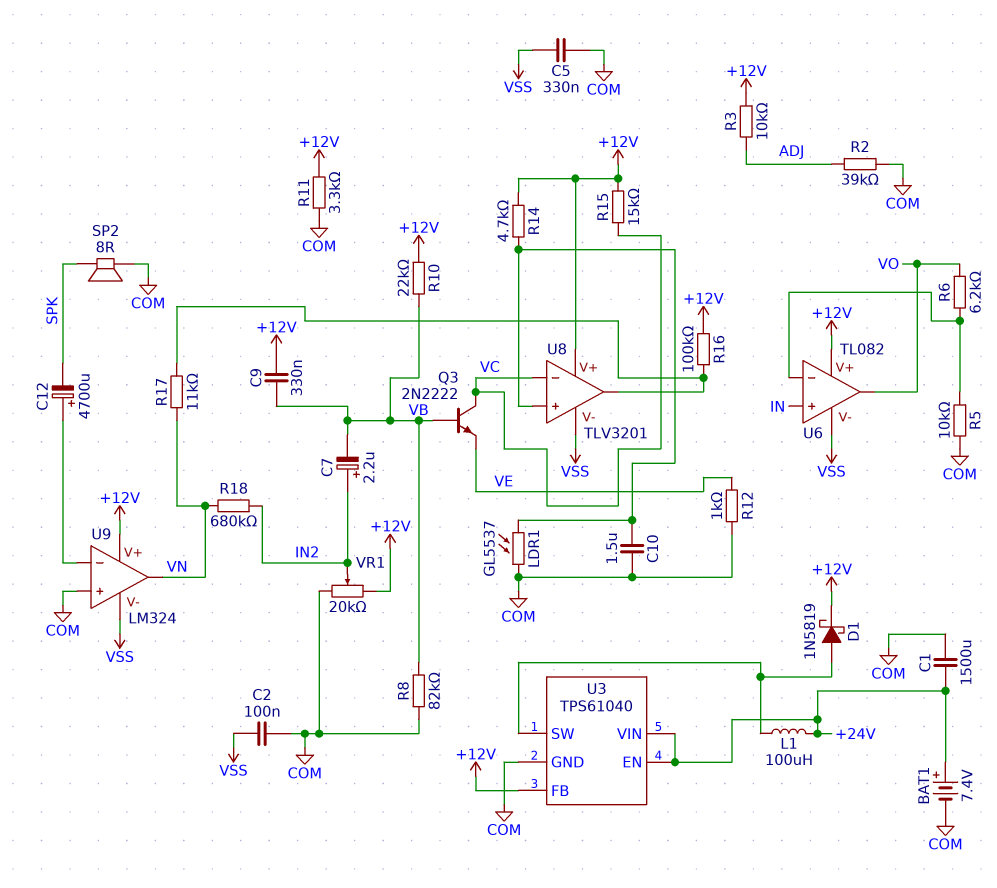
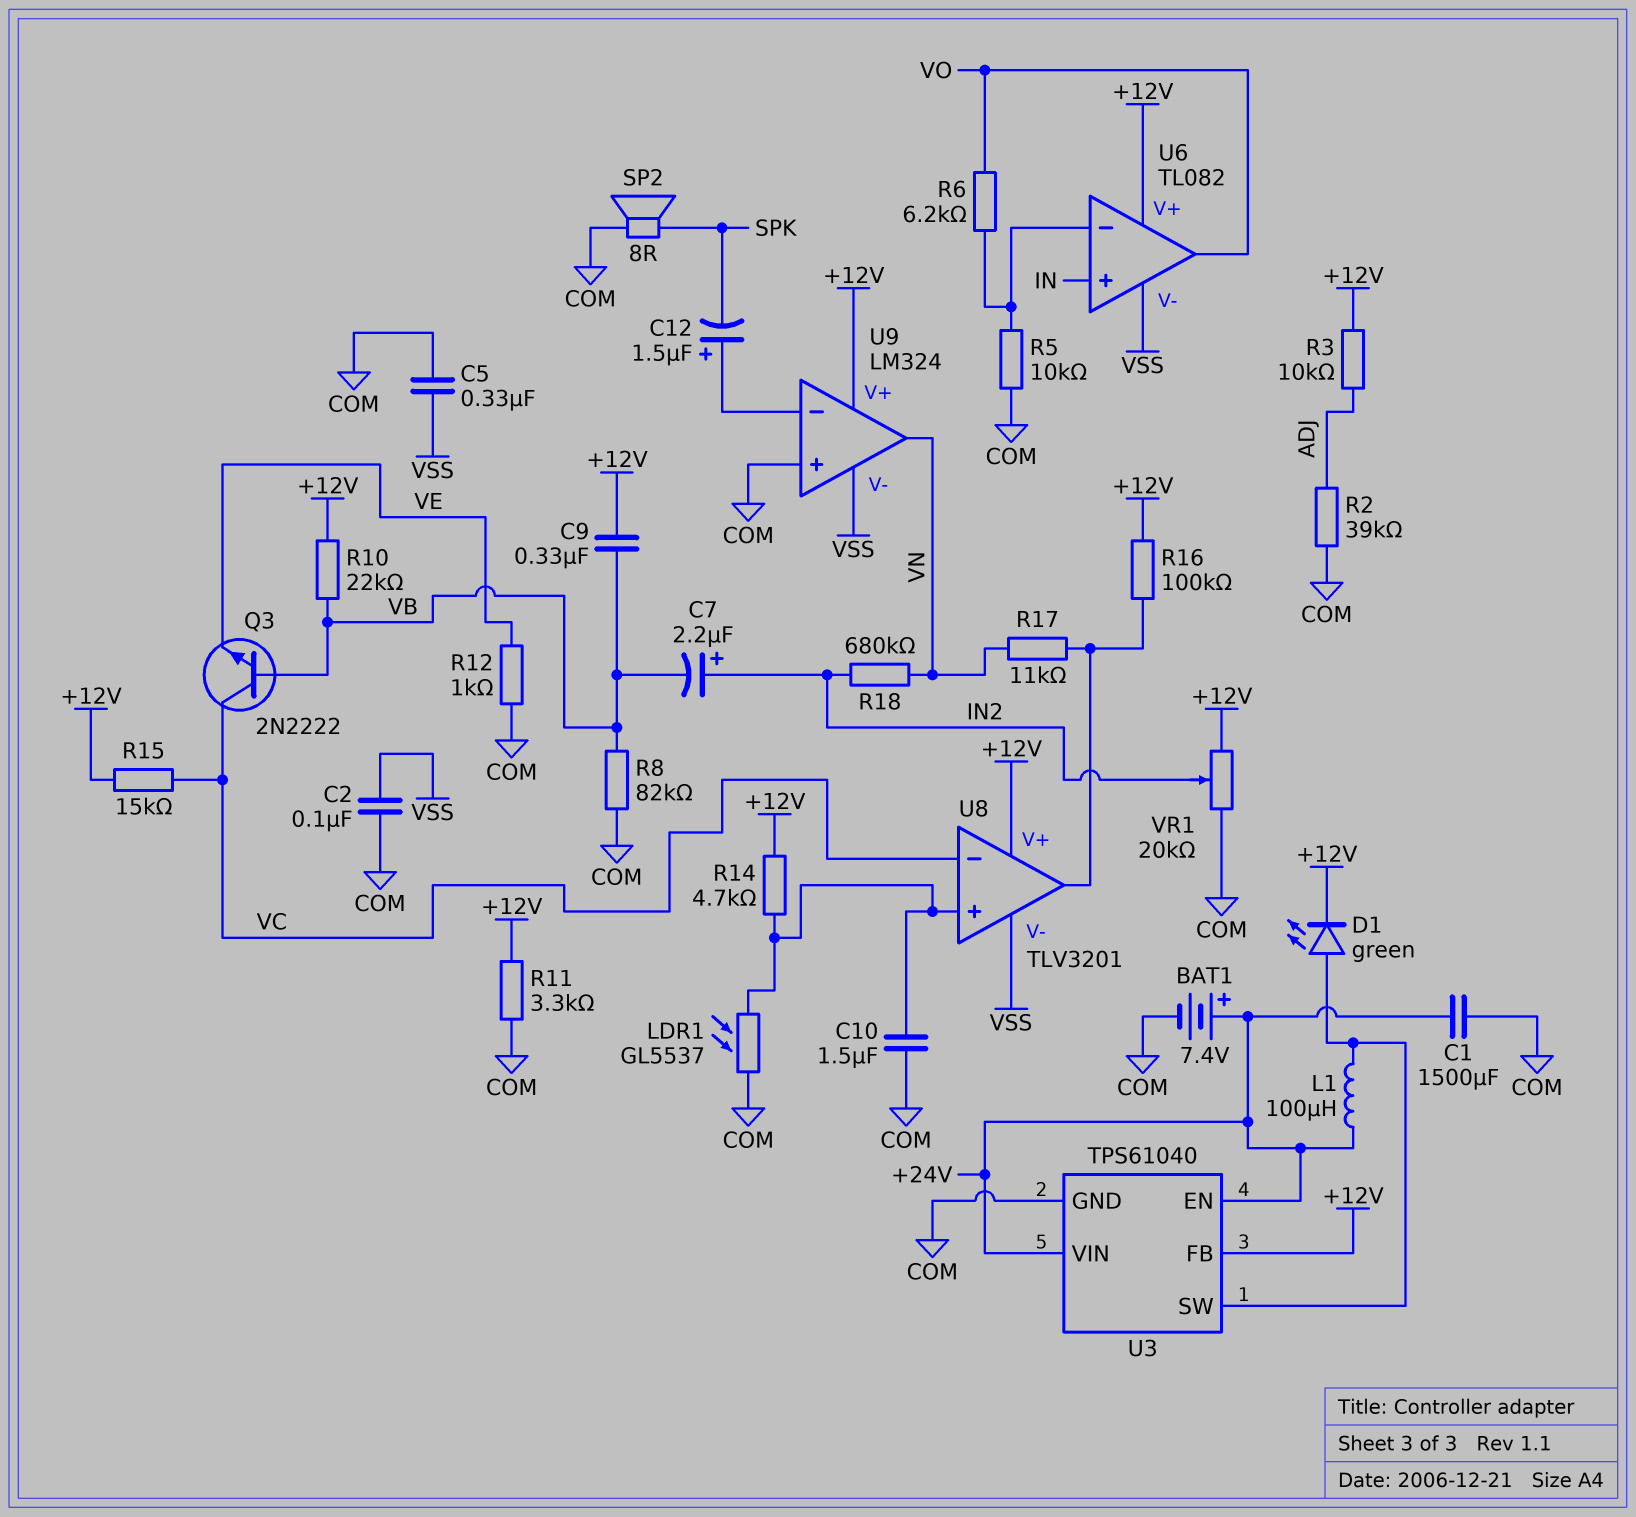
C12: 4700uF (plus U9/in-, minus SPK) -> 1.5uF (plus U9/in-, minus SPK)
D1: schottky 1N5819 (A U3/SW, K +12V) -> LED green (A U3/SW, K +12V)

